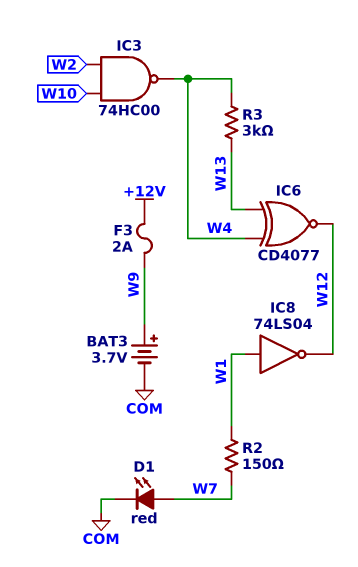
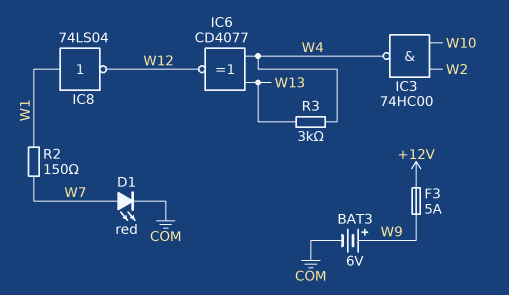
BAT3: 3.7V (plus W9, minus COM) -> 6V (plus W9, minus COM)
F3: 2A (+12V, W9) -> 5A (+12V, W9)

